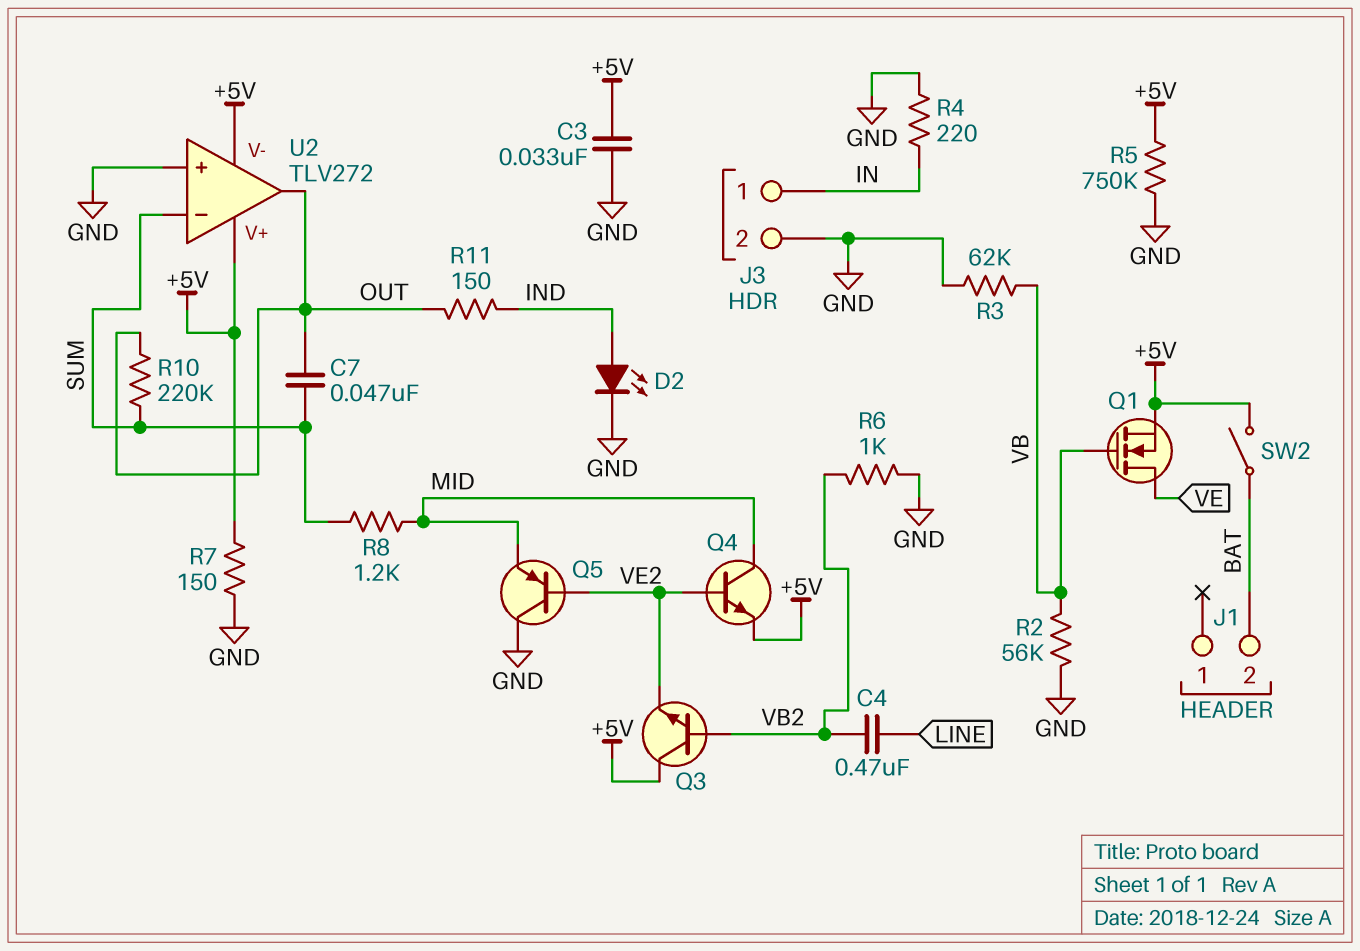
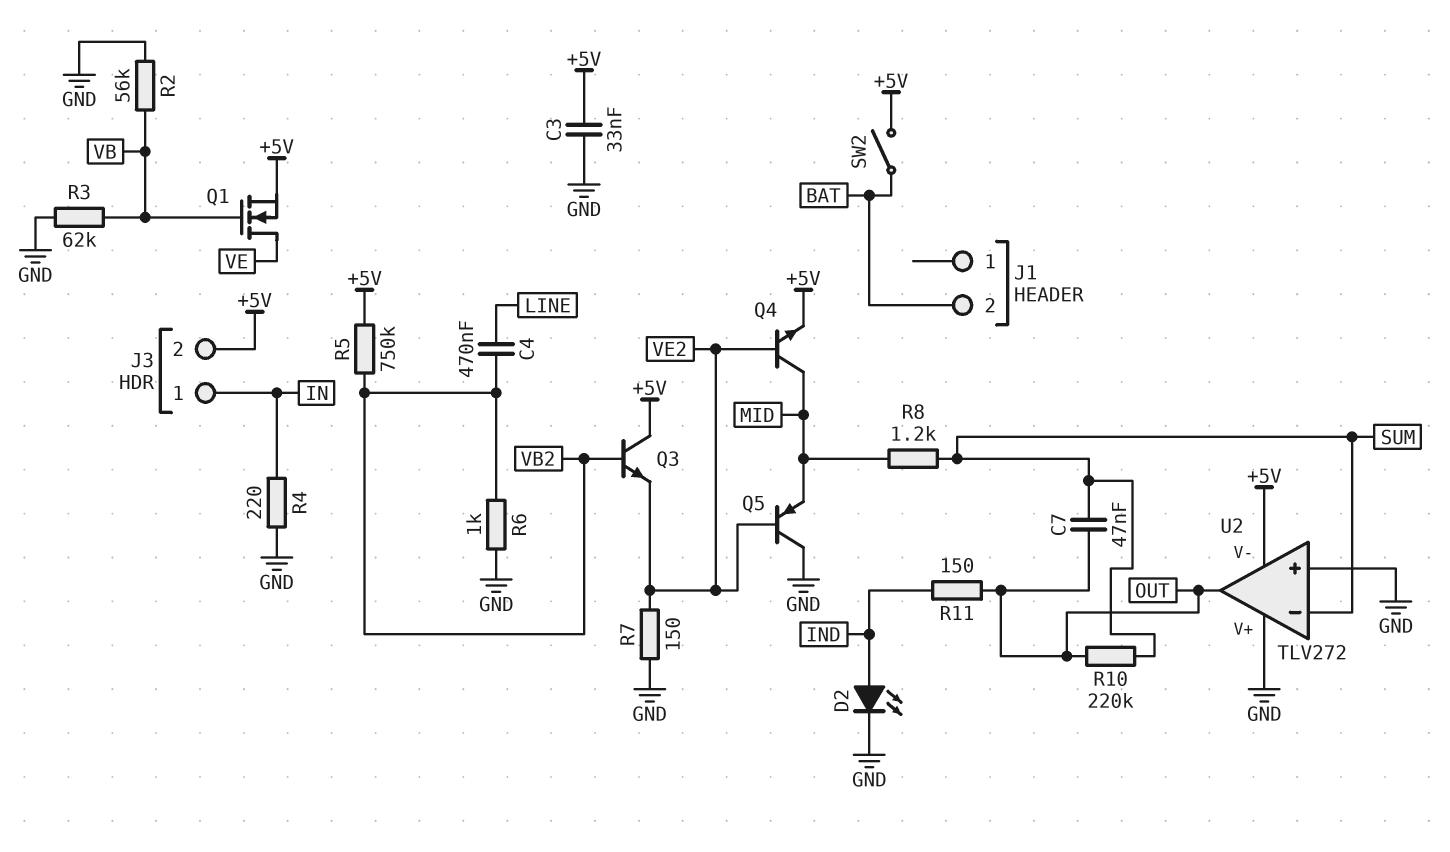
J3 pin 2: GND -> +5V
R5: 750k (+5V, GND) -> 750k (+5V, VB2)
R7: 150 (+5V, GND) -> 150 (GND, VE2)
U2 pin V+: +5V -> GND

